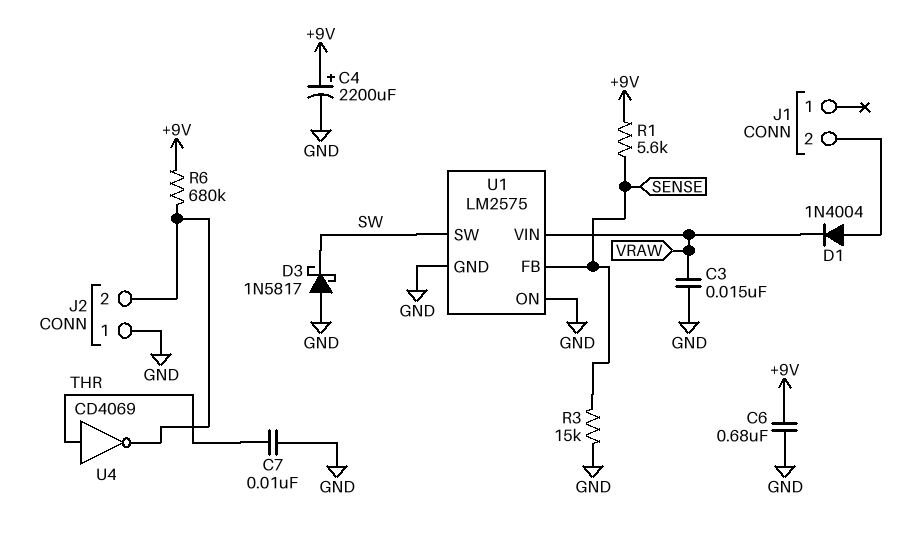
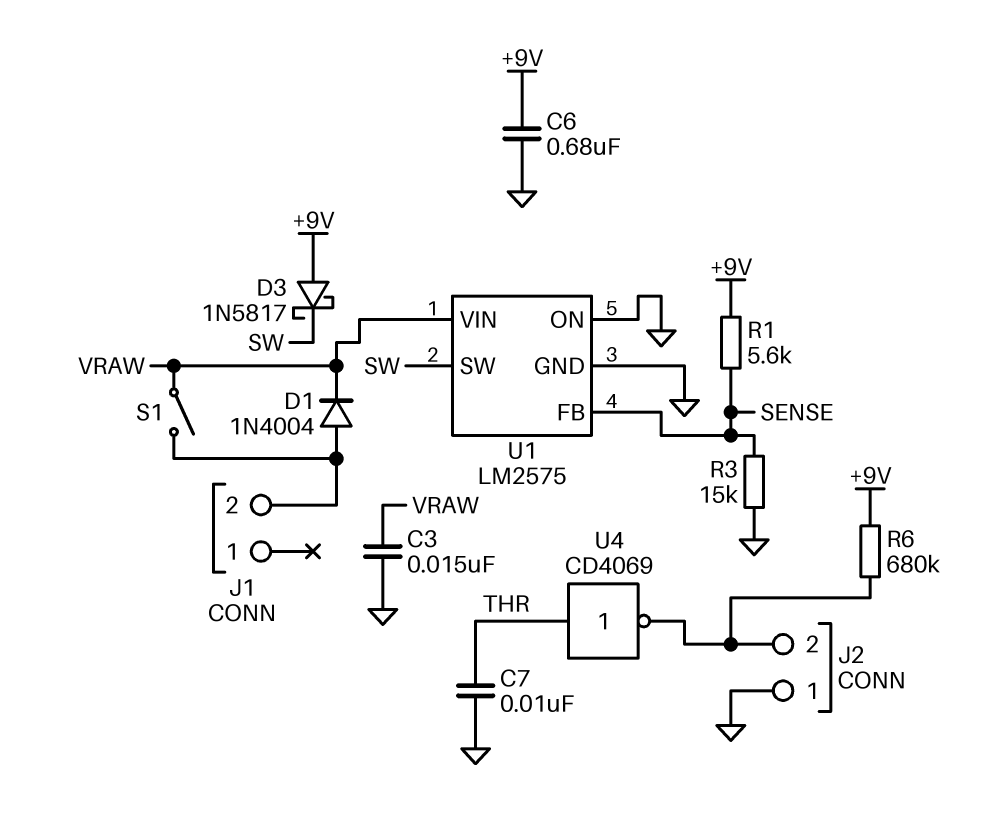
C4: 2200uF (plus +9V, minus GND) -> none
D3: schottky 1N5817 (A GND, K SW) -> schottky 1N5817 (A +9V, K SW)
S1: none -> switch (J1/2, VRAW)

